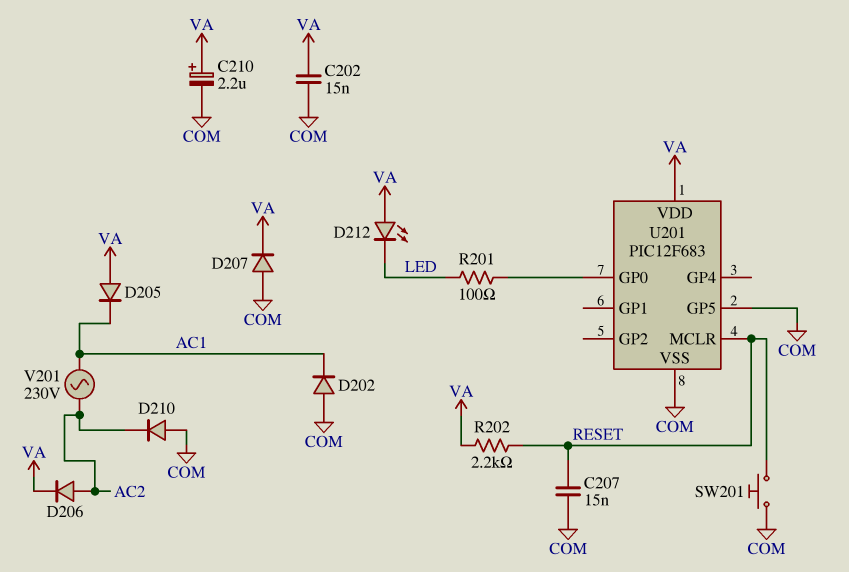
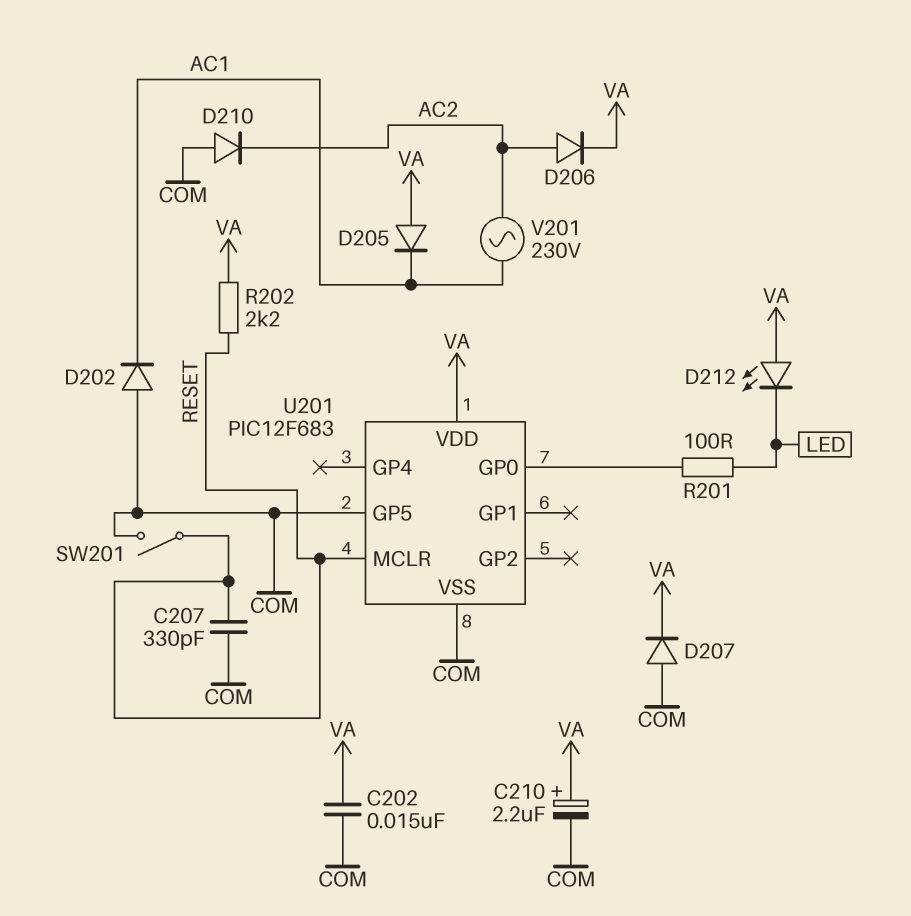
C207: 15nF (COM, RESET) -> 330pF (COM, RESET)
SW201: button (COM, RESET) -> switch (COM, RESET)

